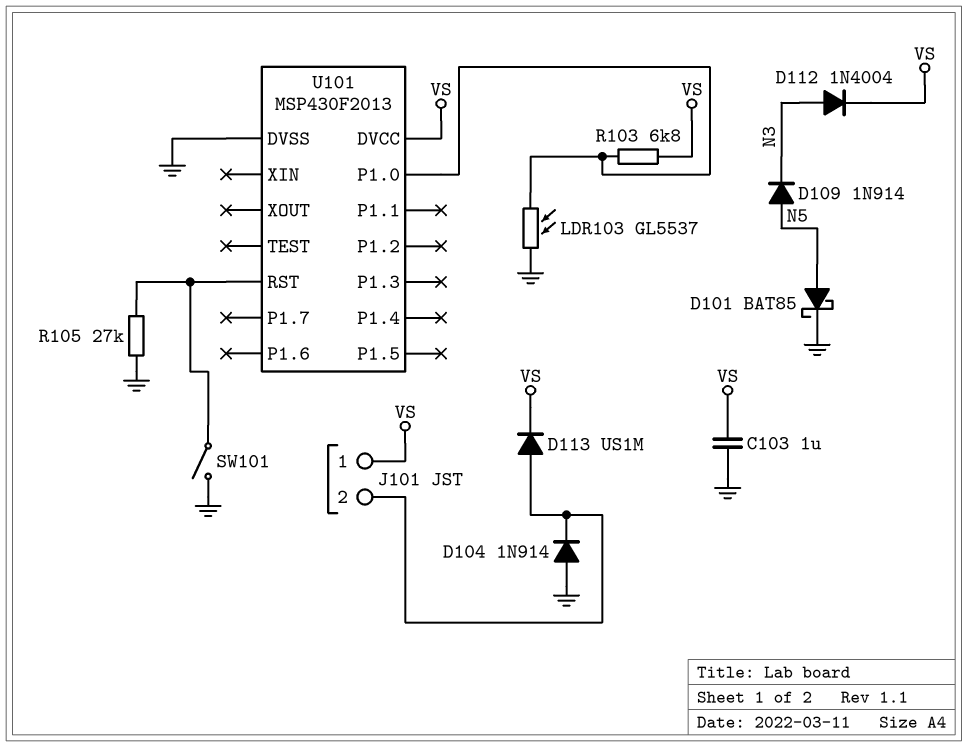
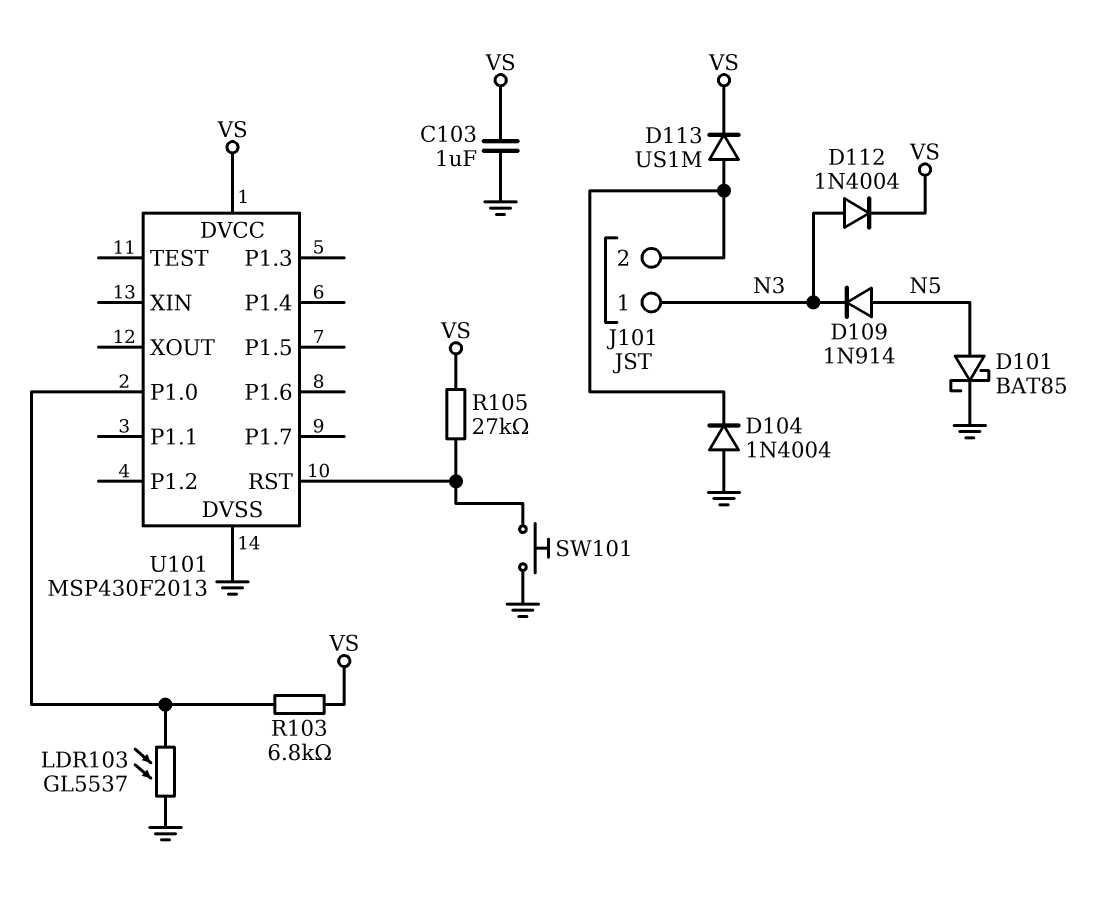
D104: diode 1N914 (A GND, K J101/2) -> diode 1N4004 (A GND, K J101/2)
J101 pin 1: VS -> N3
R105: 27k (GND, U101/RST) -> 27k (U101/RST, VS)
SW101: switch (GND, U101/RST) -> button (GND, U101/RST)

